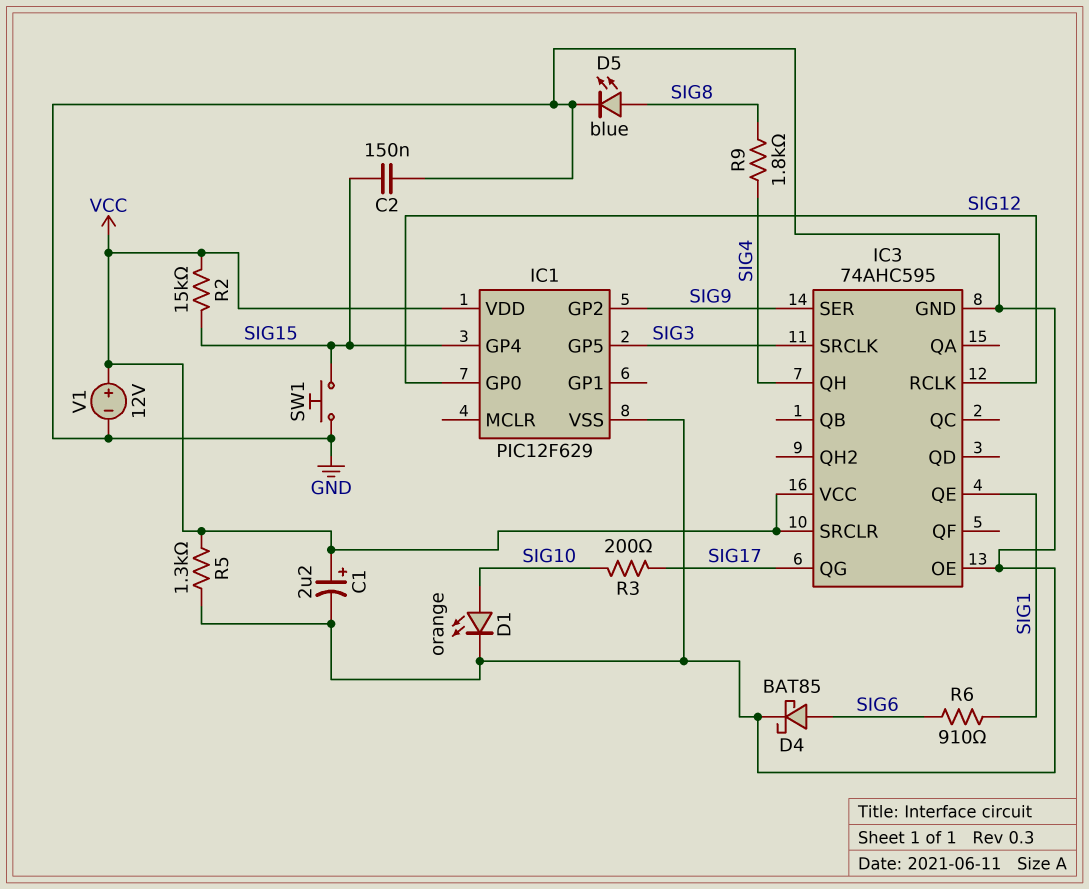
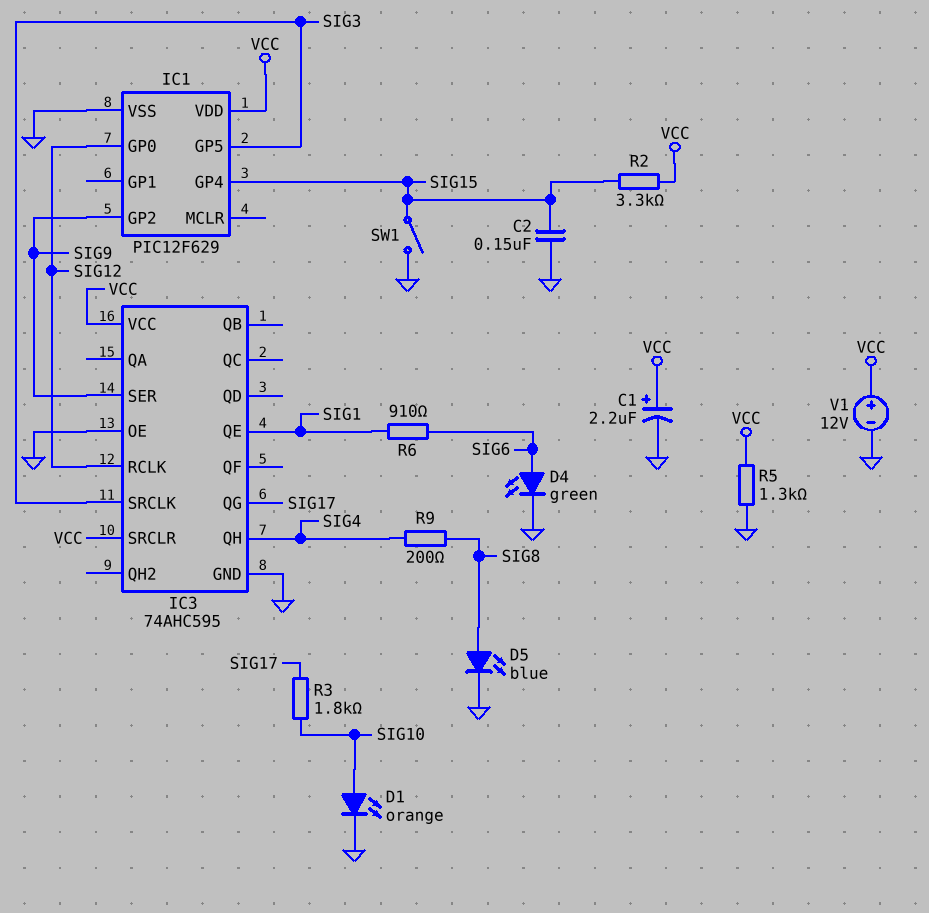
D4: schottky BAT85 (A SIG6, K GND) -> LED green (A SIG6, K GND)
R2: 15k (SIG15, VCC) -> 3.3k (SIG15, VCC)
R3: 200 (SIG10, SIG17) -> 1.8k (SIG10, SIG17)
R9: 1.8k (SIG4, SIG8) -> 200 (SIG4, SIG8)
SW1: button (GND, SIG15) -> switch (GND, SIG15)

